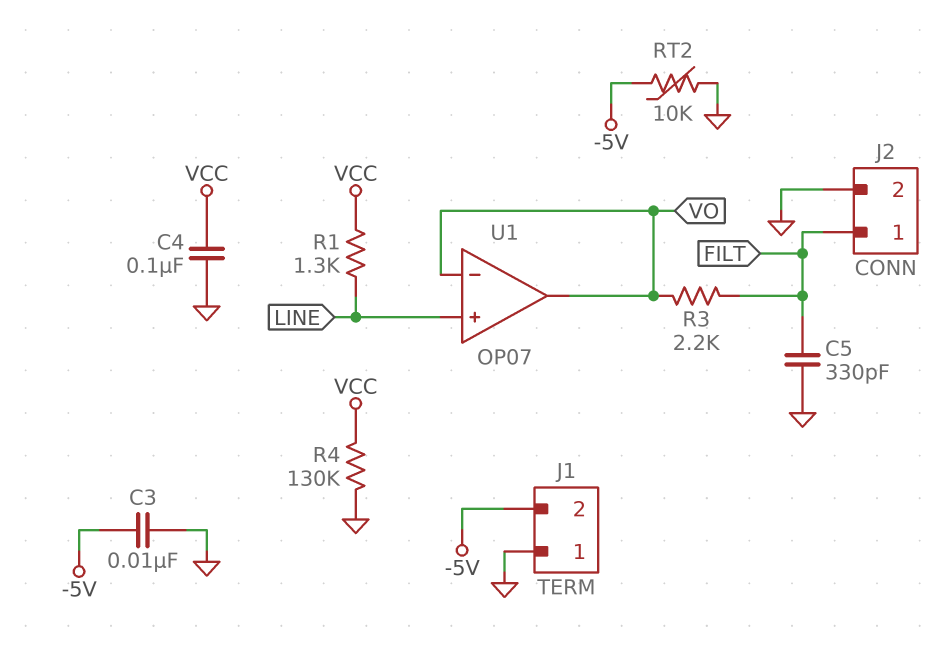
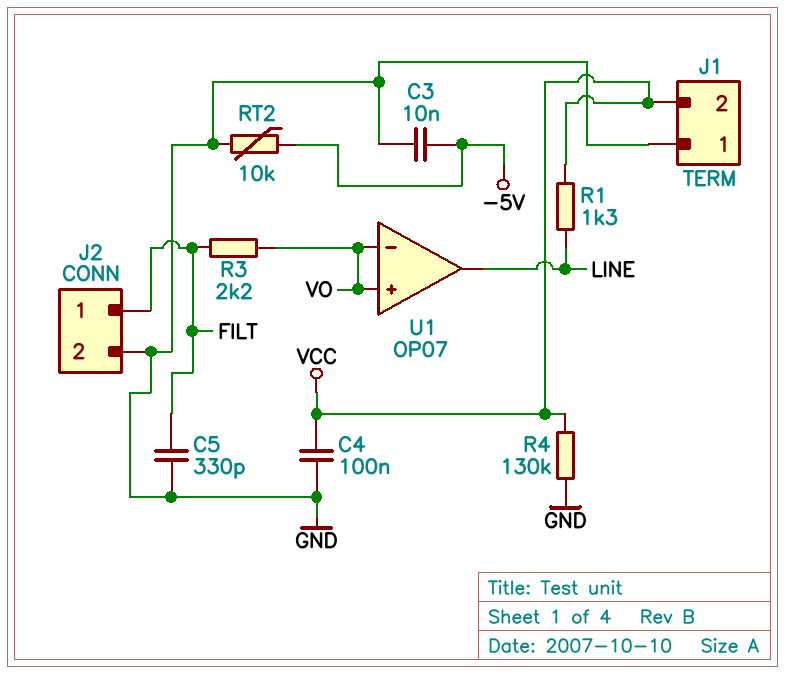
J1 pin 2: -5V -> VCC
U1 pin in+: LINE -> VO
U1 pin out: VO -> LINE

